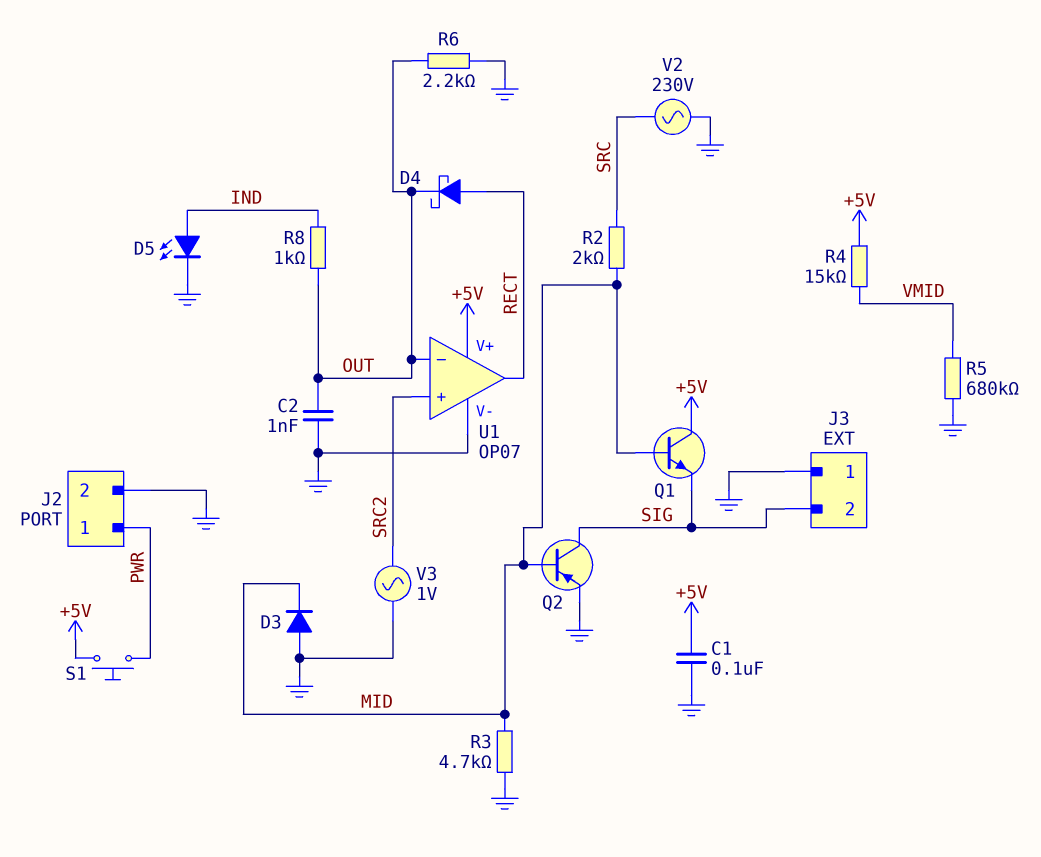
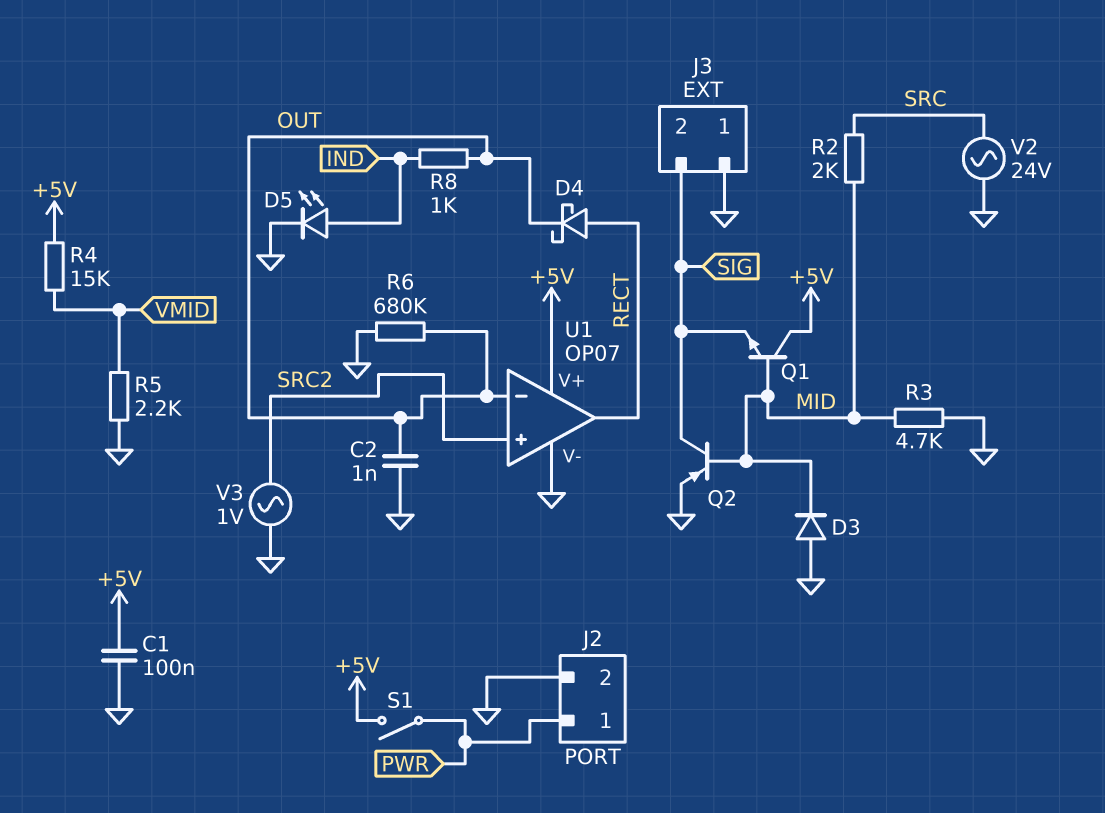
R5: 680k (GND, VMID) -> 2.2k (GND, VMID)
R6: 2.2k (GND, OUT) -> 680k (GND, OUT)
S1: button (+5V, PWR) -> switch (+5V, PWR)
V2: AC 230V (GND, SRC) -> AC 24V (GND, SRC)

